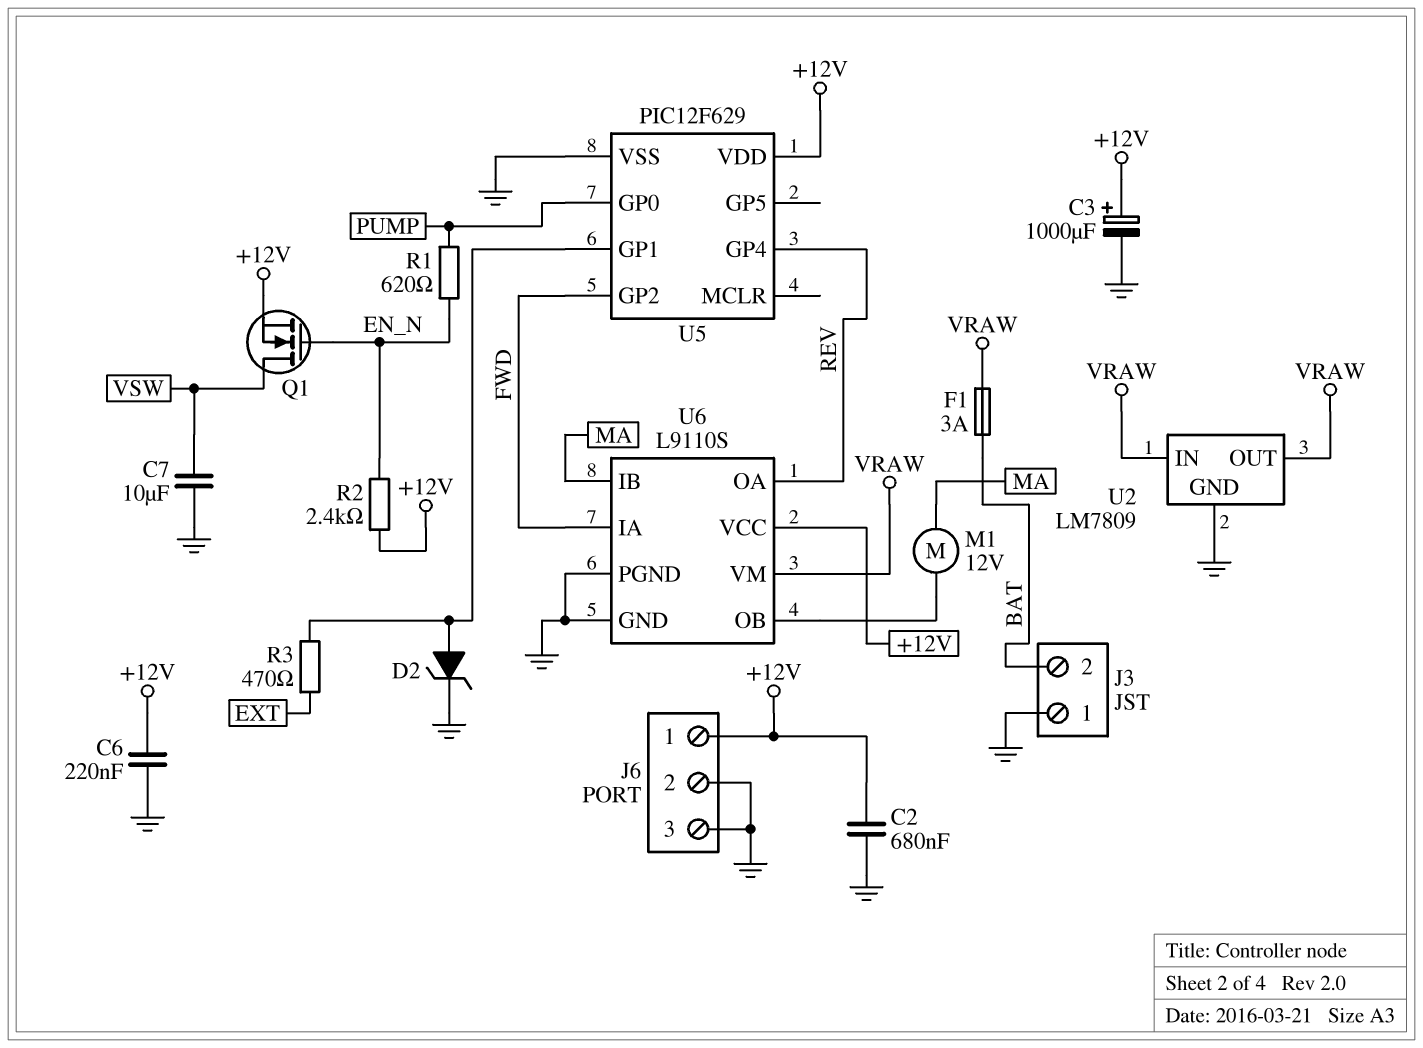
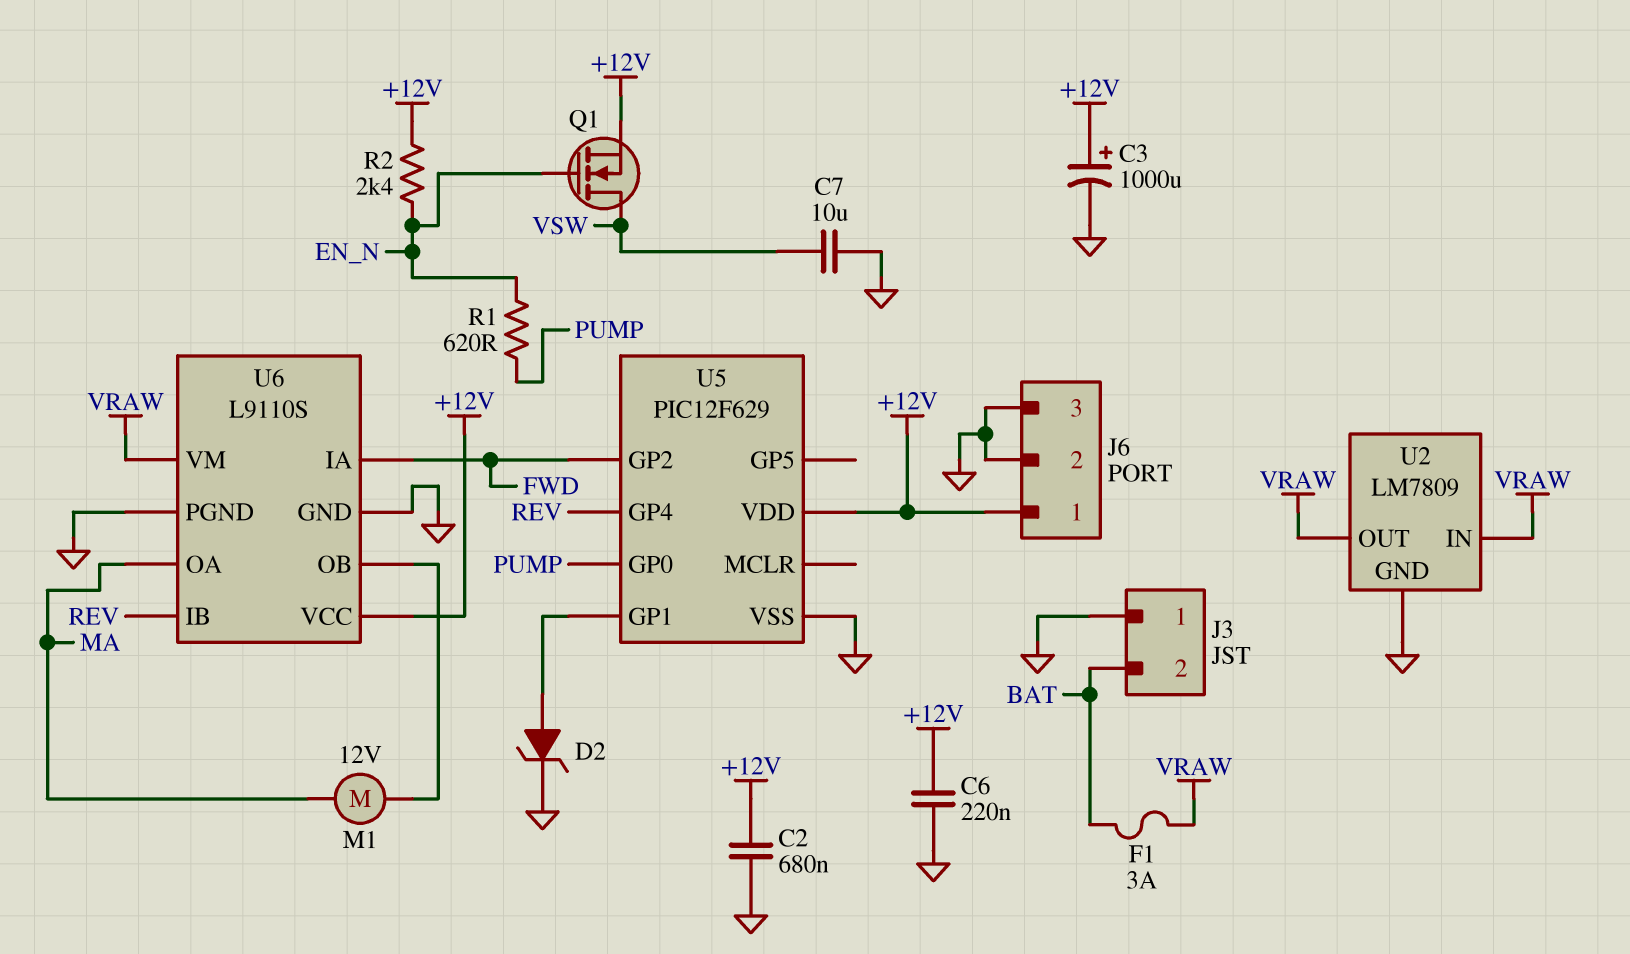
R3: 470 (EXT, U5/GP1) -> none
U6 pin IB: MA -> REV
U6 pin OA: REV -> MA

